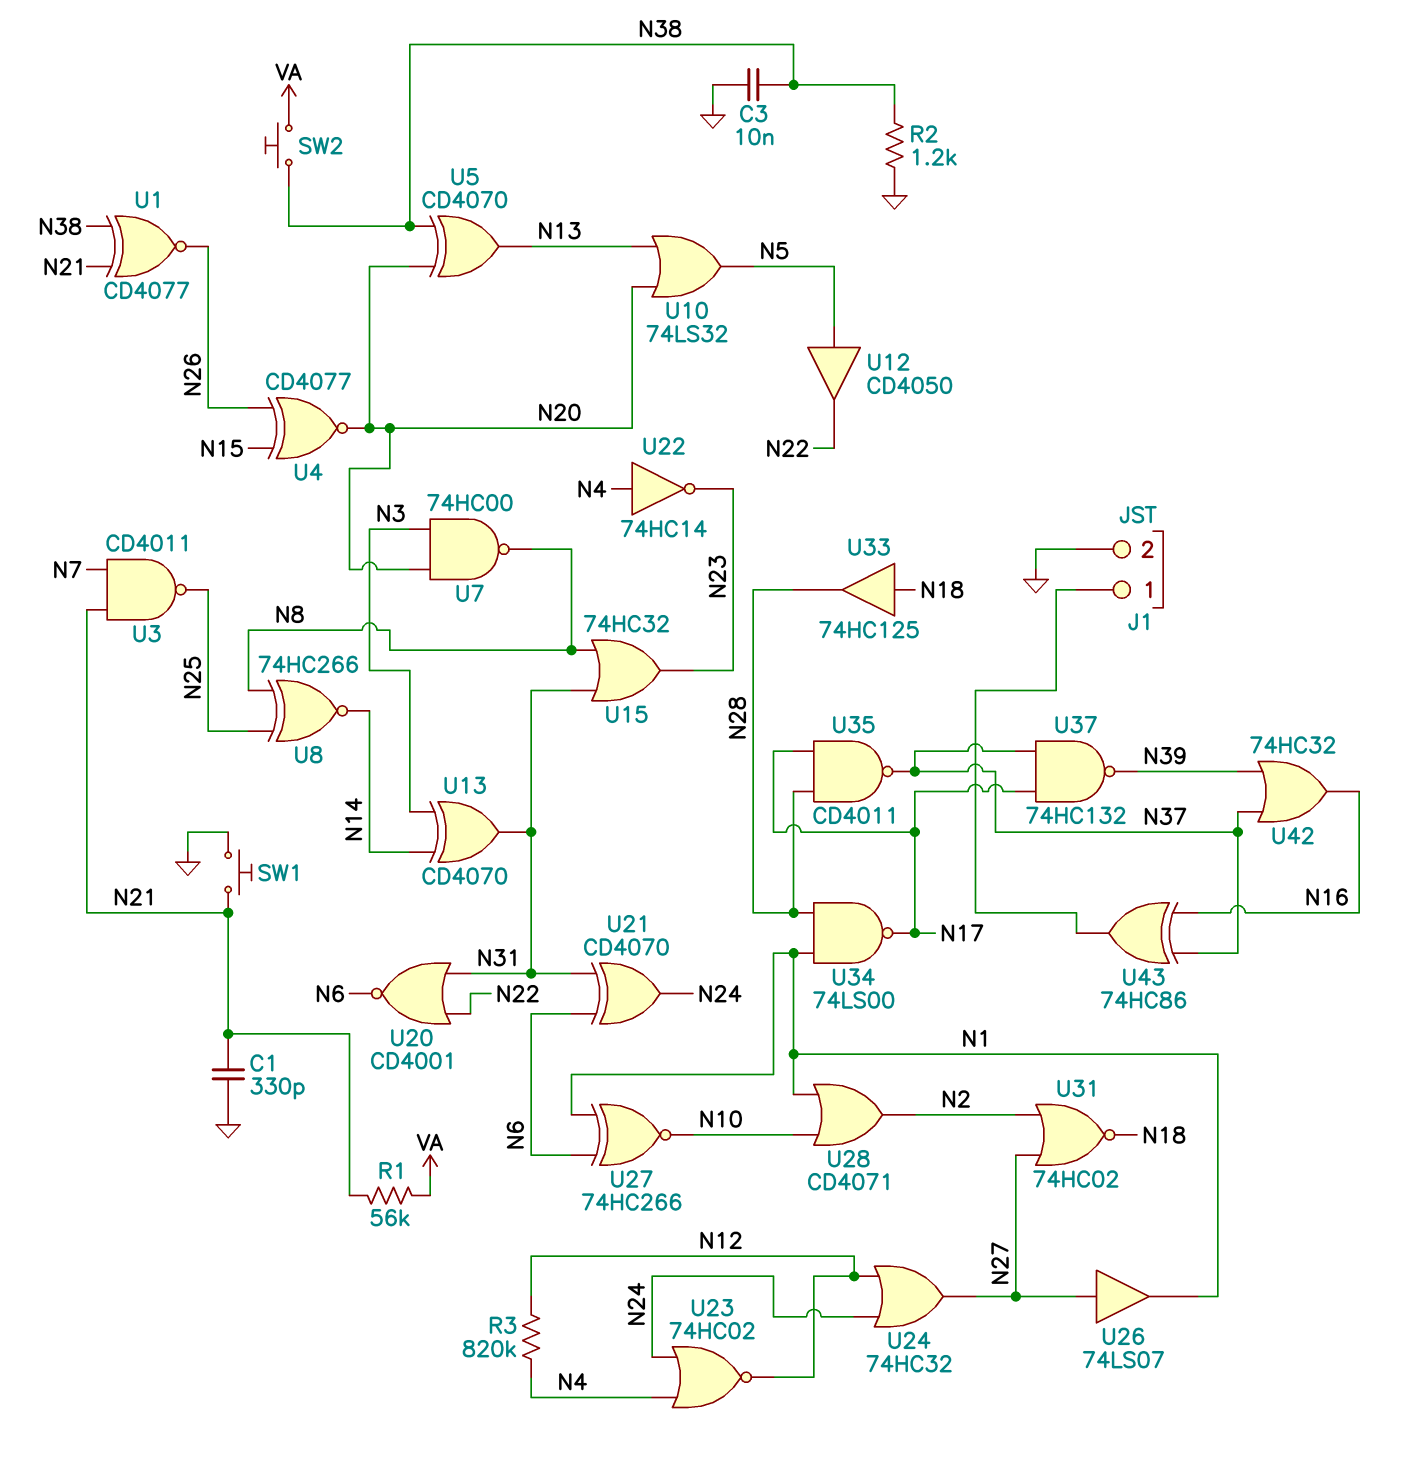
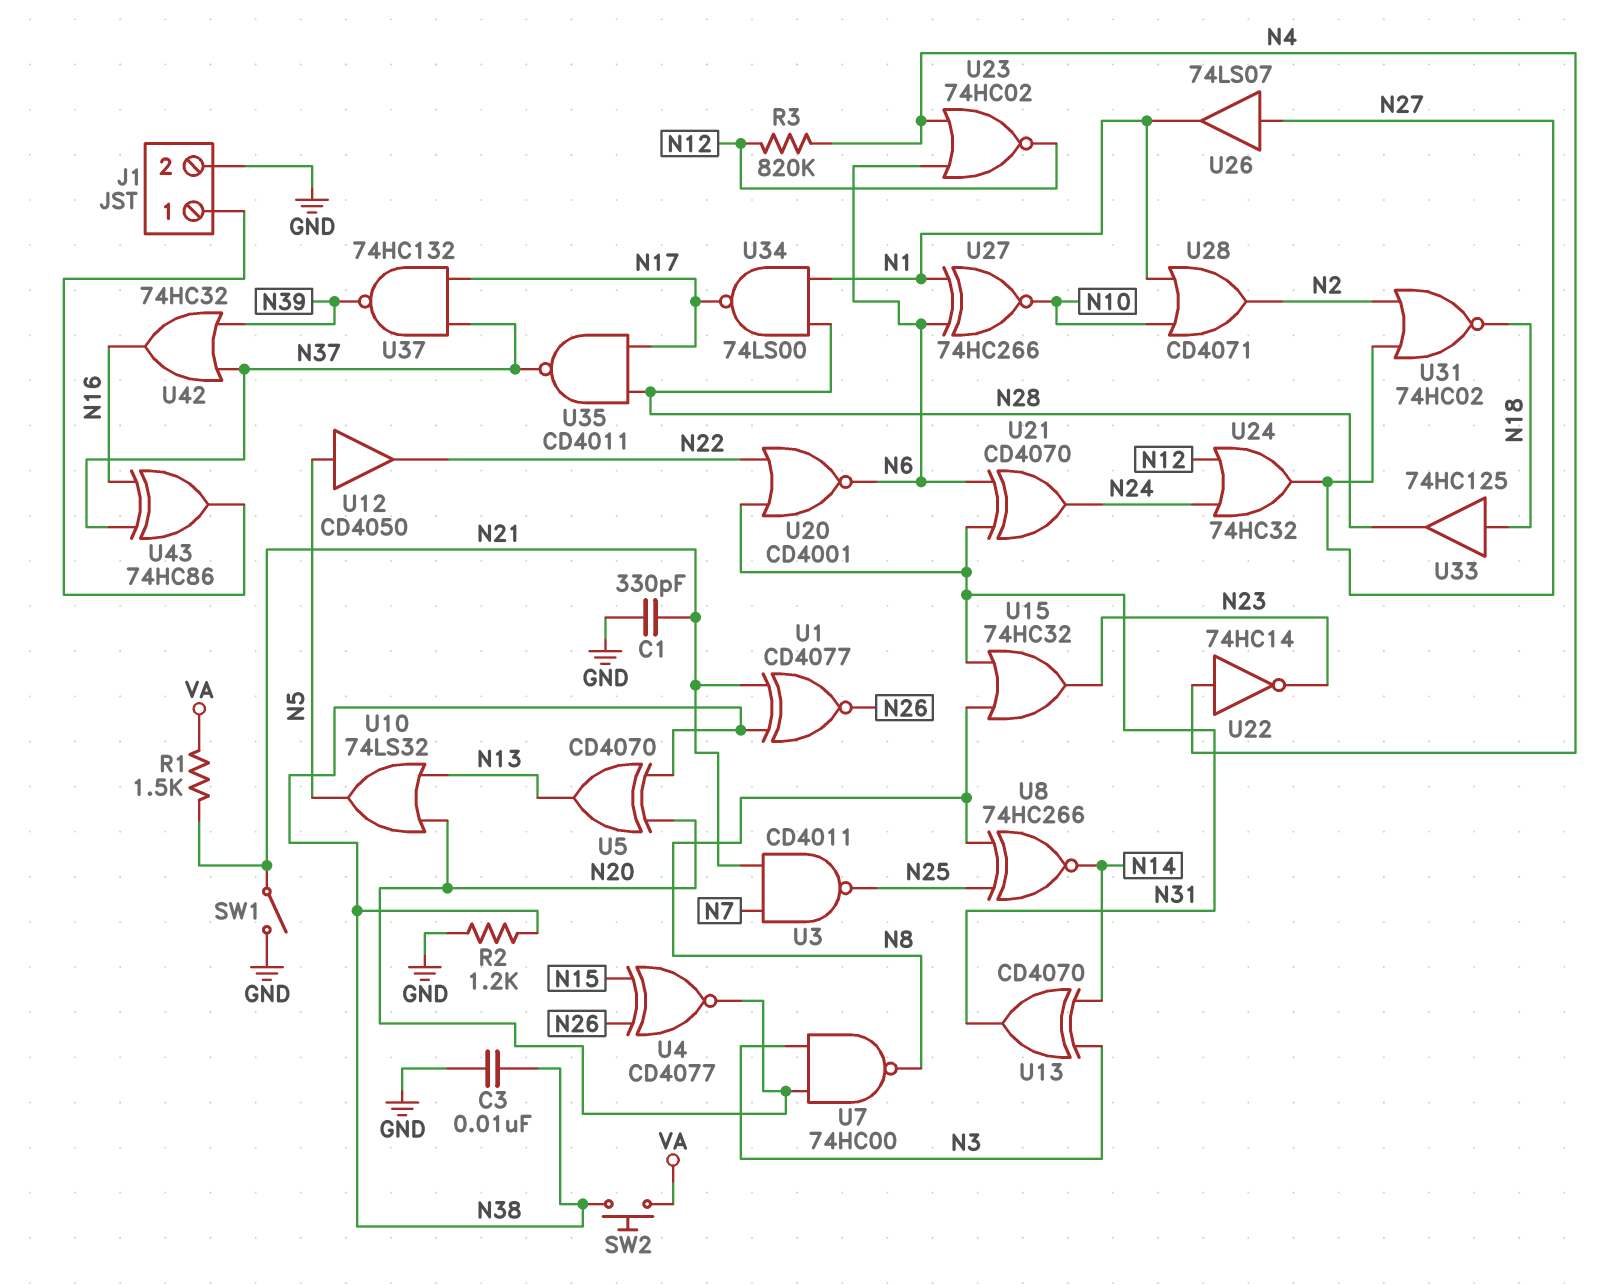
R1: 56k (N21, VA) -> 1.5k (N21, VA)
SW1: button (GND, N21) -> switch (GND, N21)
U23: NOR 74HC02 (in N4, in N24, out N12) -> NOR 74HC02 (in N4, in N6, out N12)

